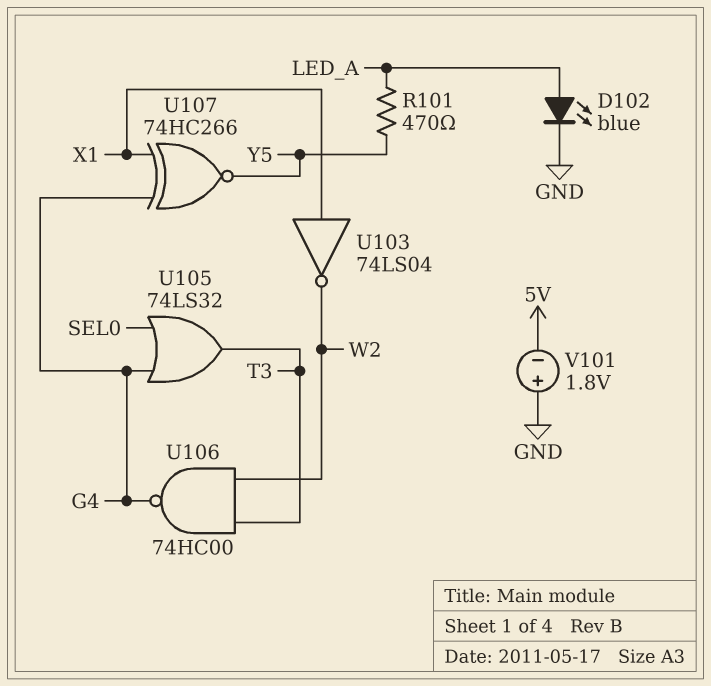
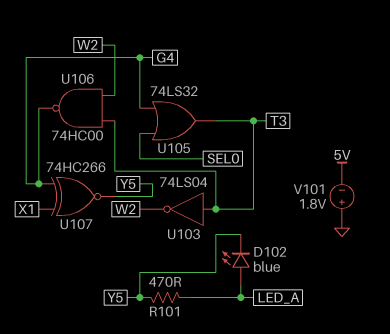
D102: LED blue (A LED_A, K GND) -> LED blue (A LED_A, K Y5)
U103: NOT 74LS04 (in X1, out W2) -> NOT 74LS04 (in T3, out W2)

